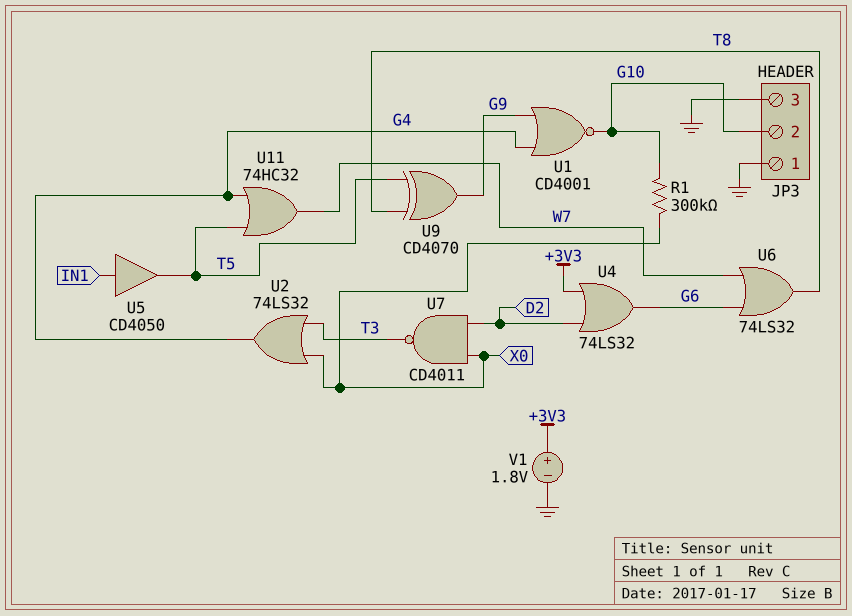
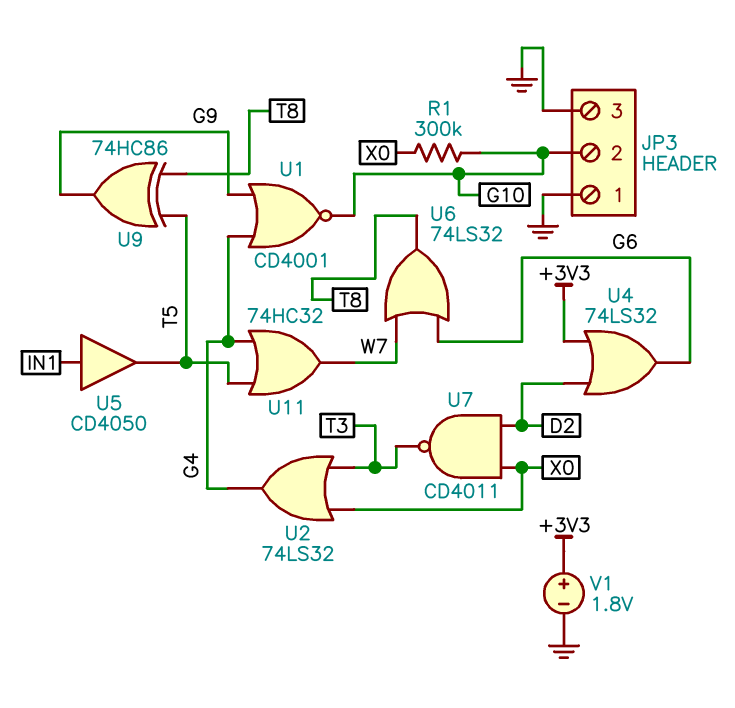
U9: XOR CD4070 (in T5, in T8, out G9) -> XOR 74HC86 (in T5, in T8, out G9)

